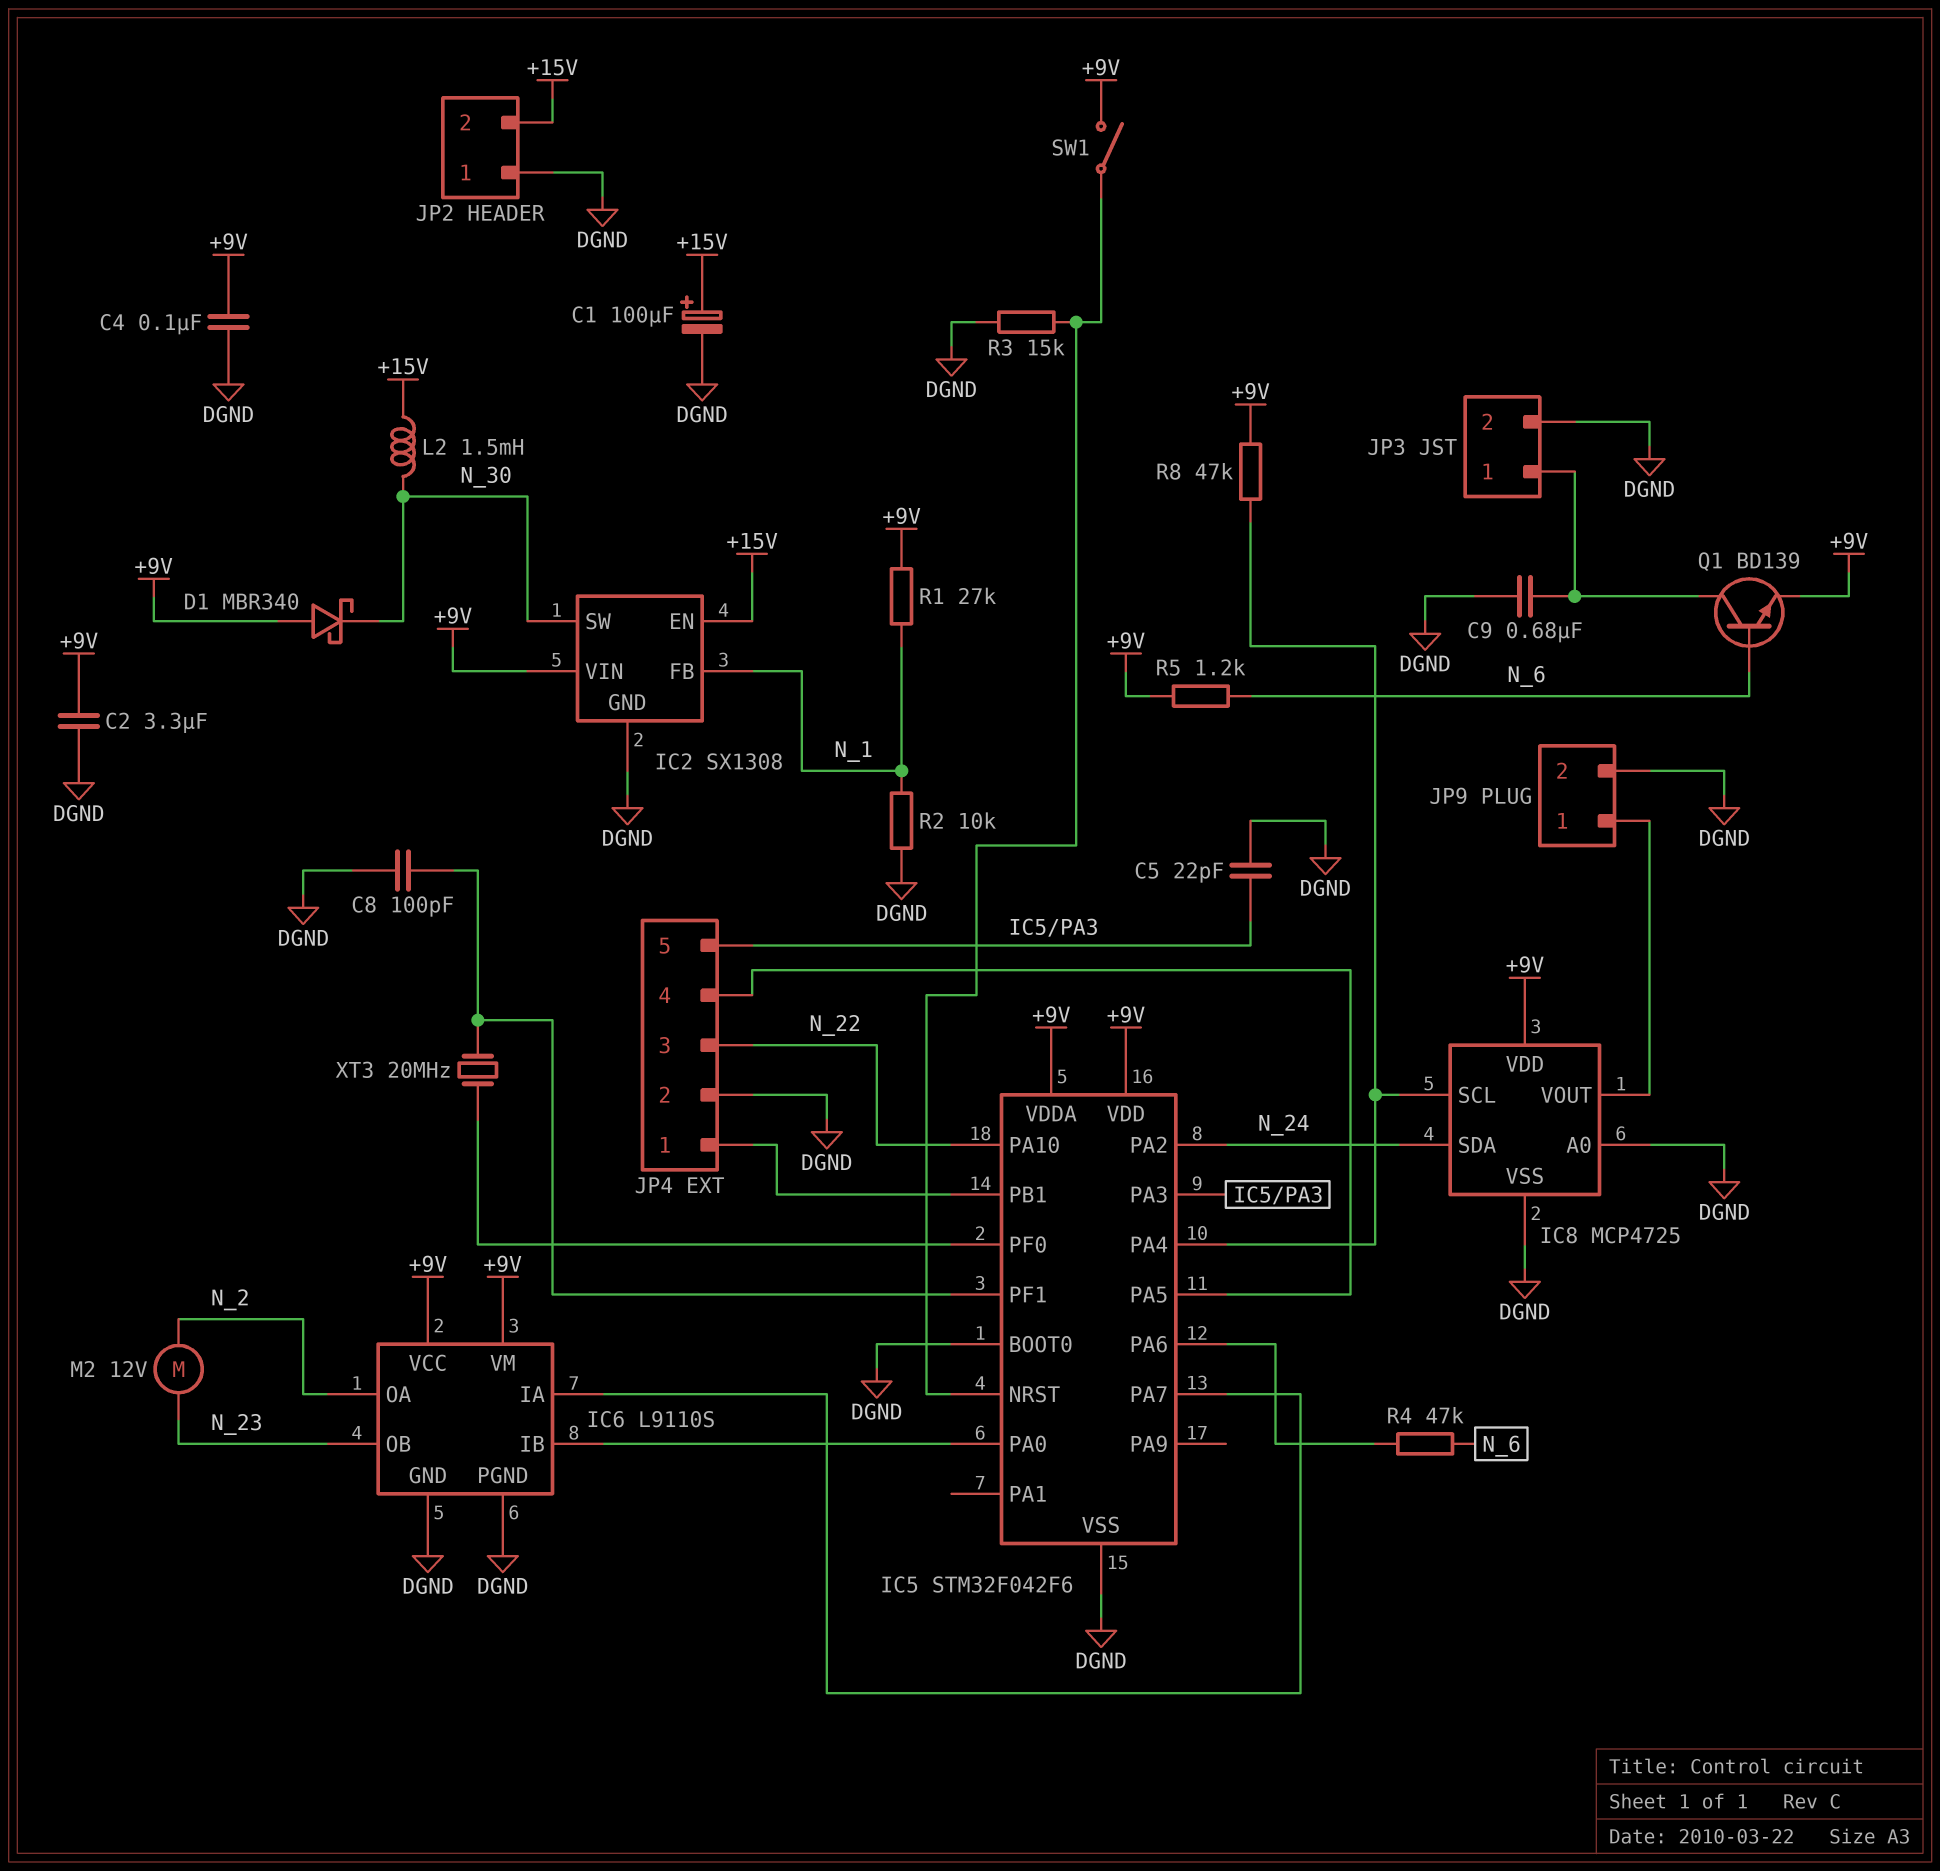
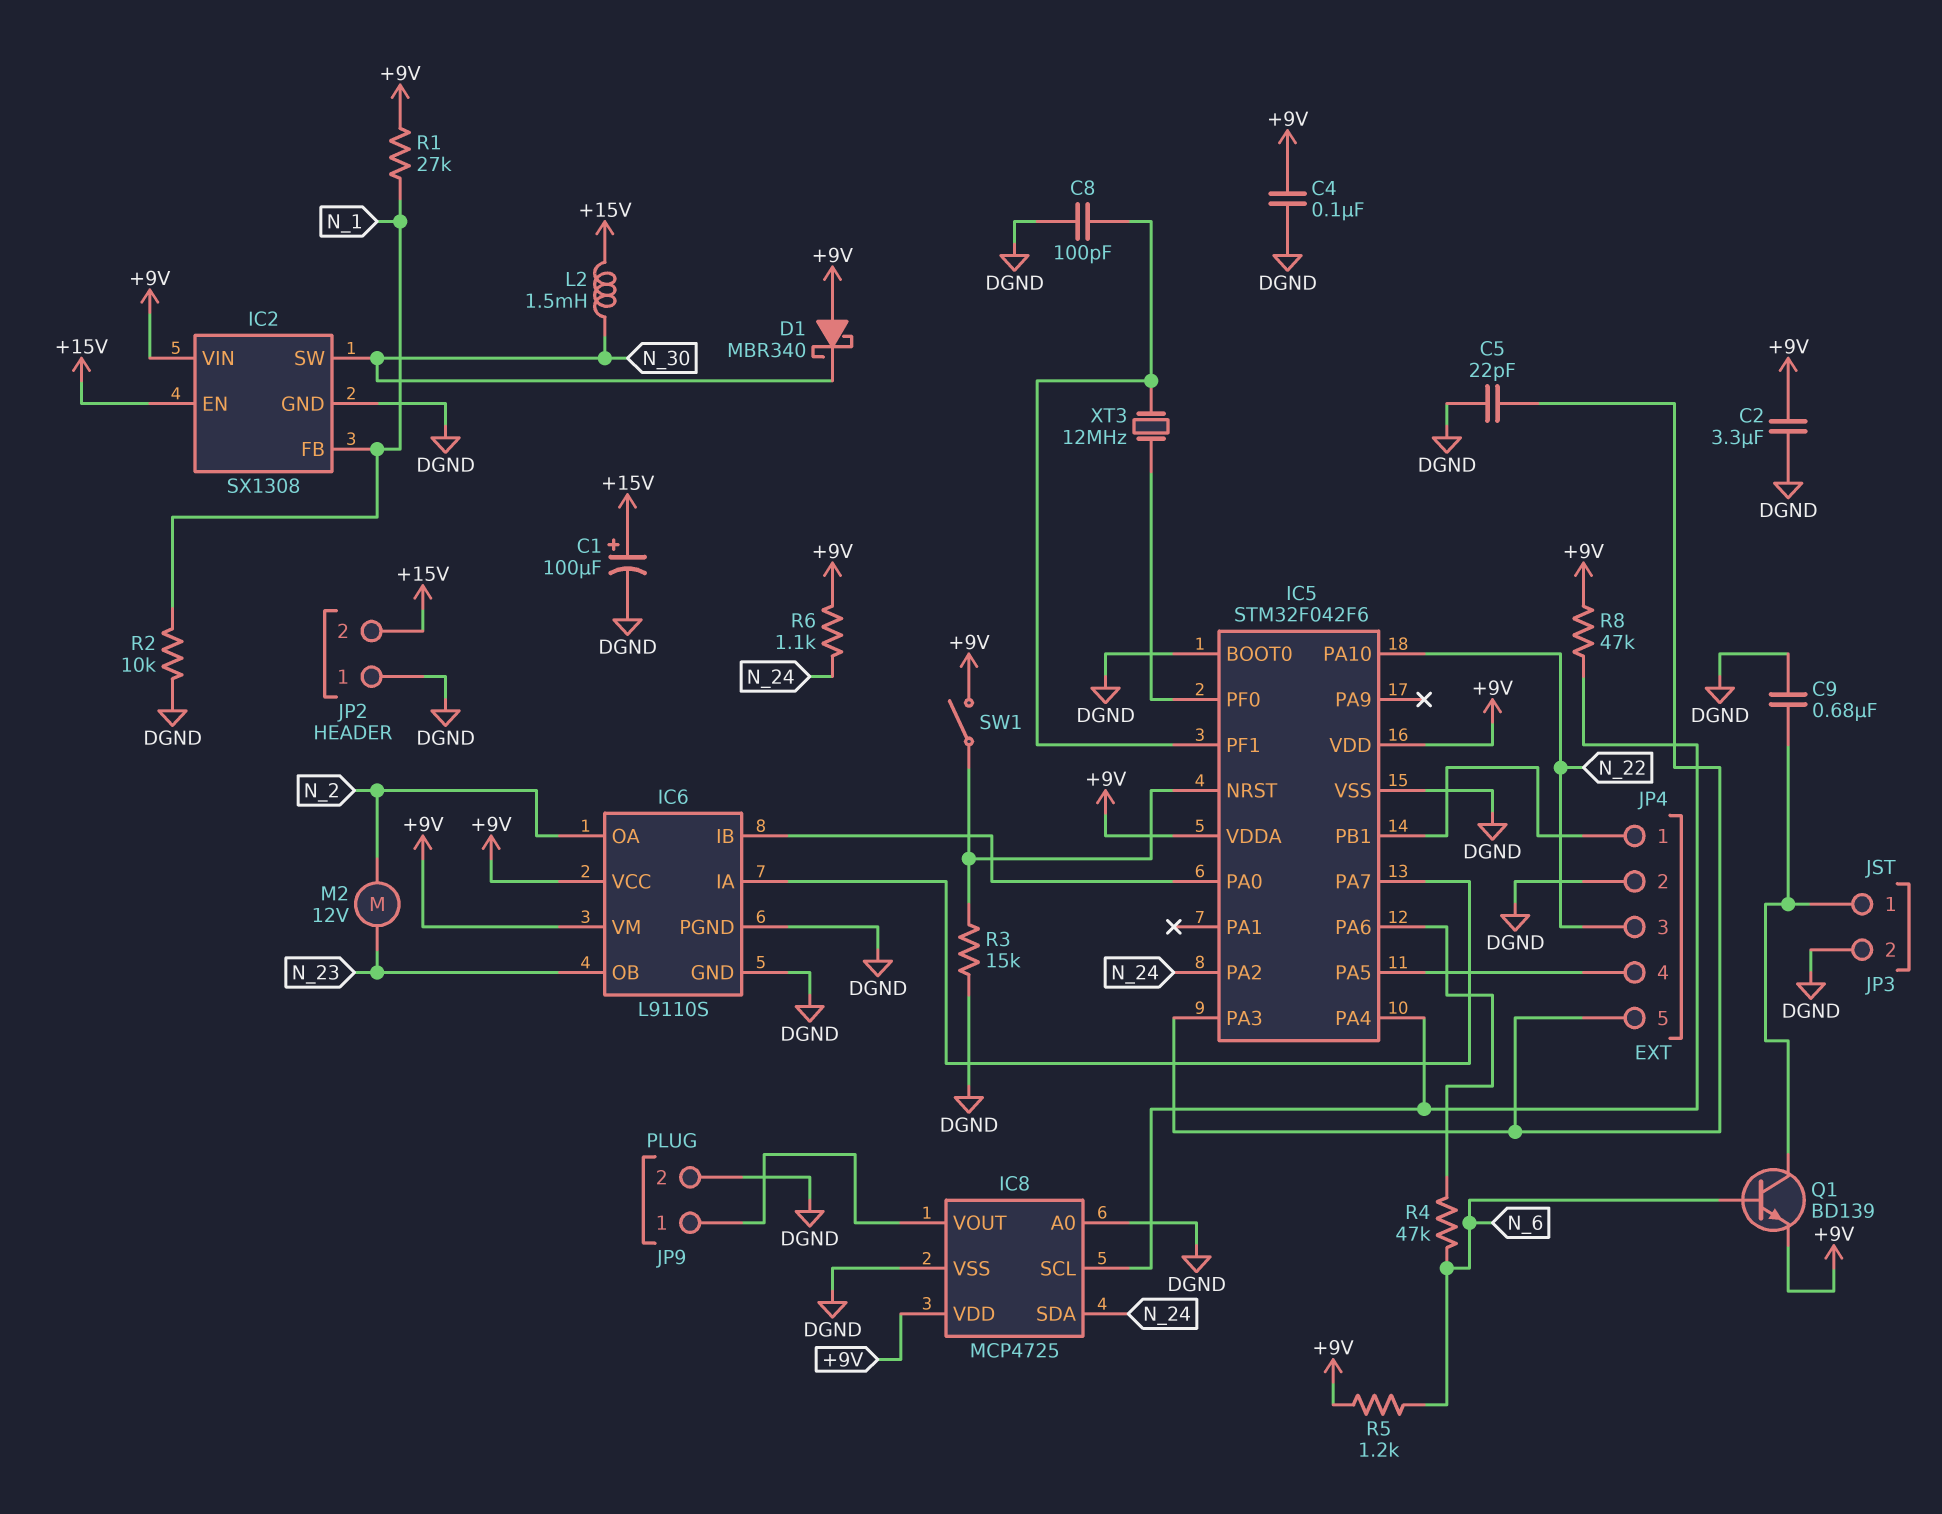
R6: none -> 1.1k (+9V, N_24)
XT3: 20MHz (IC5/PF0, IC5/PF1) -> 12MHz (IC5/PF0, IC5/PF1)

